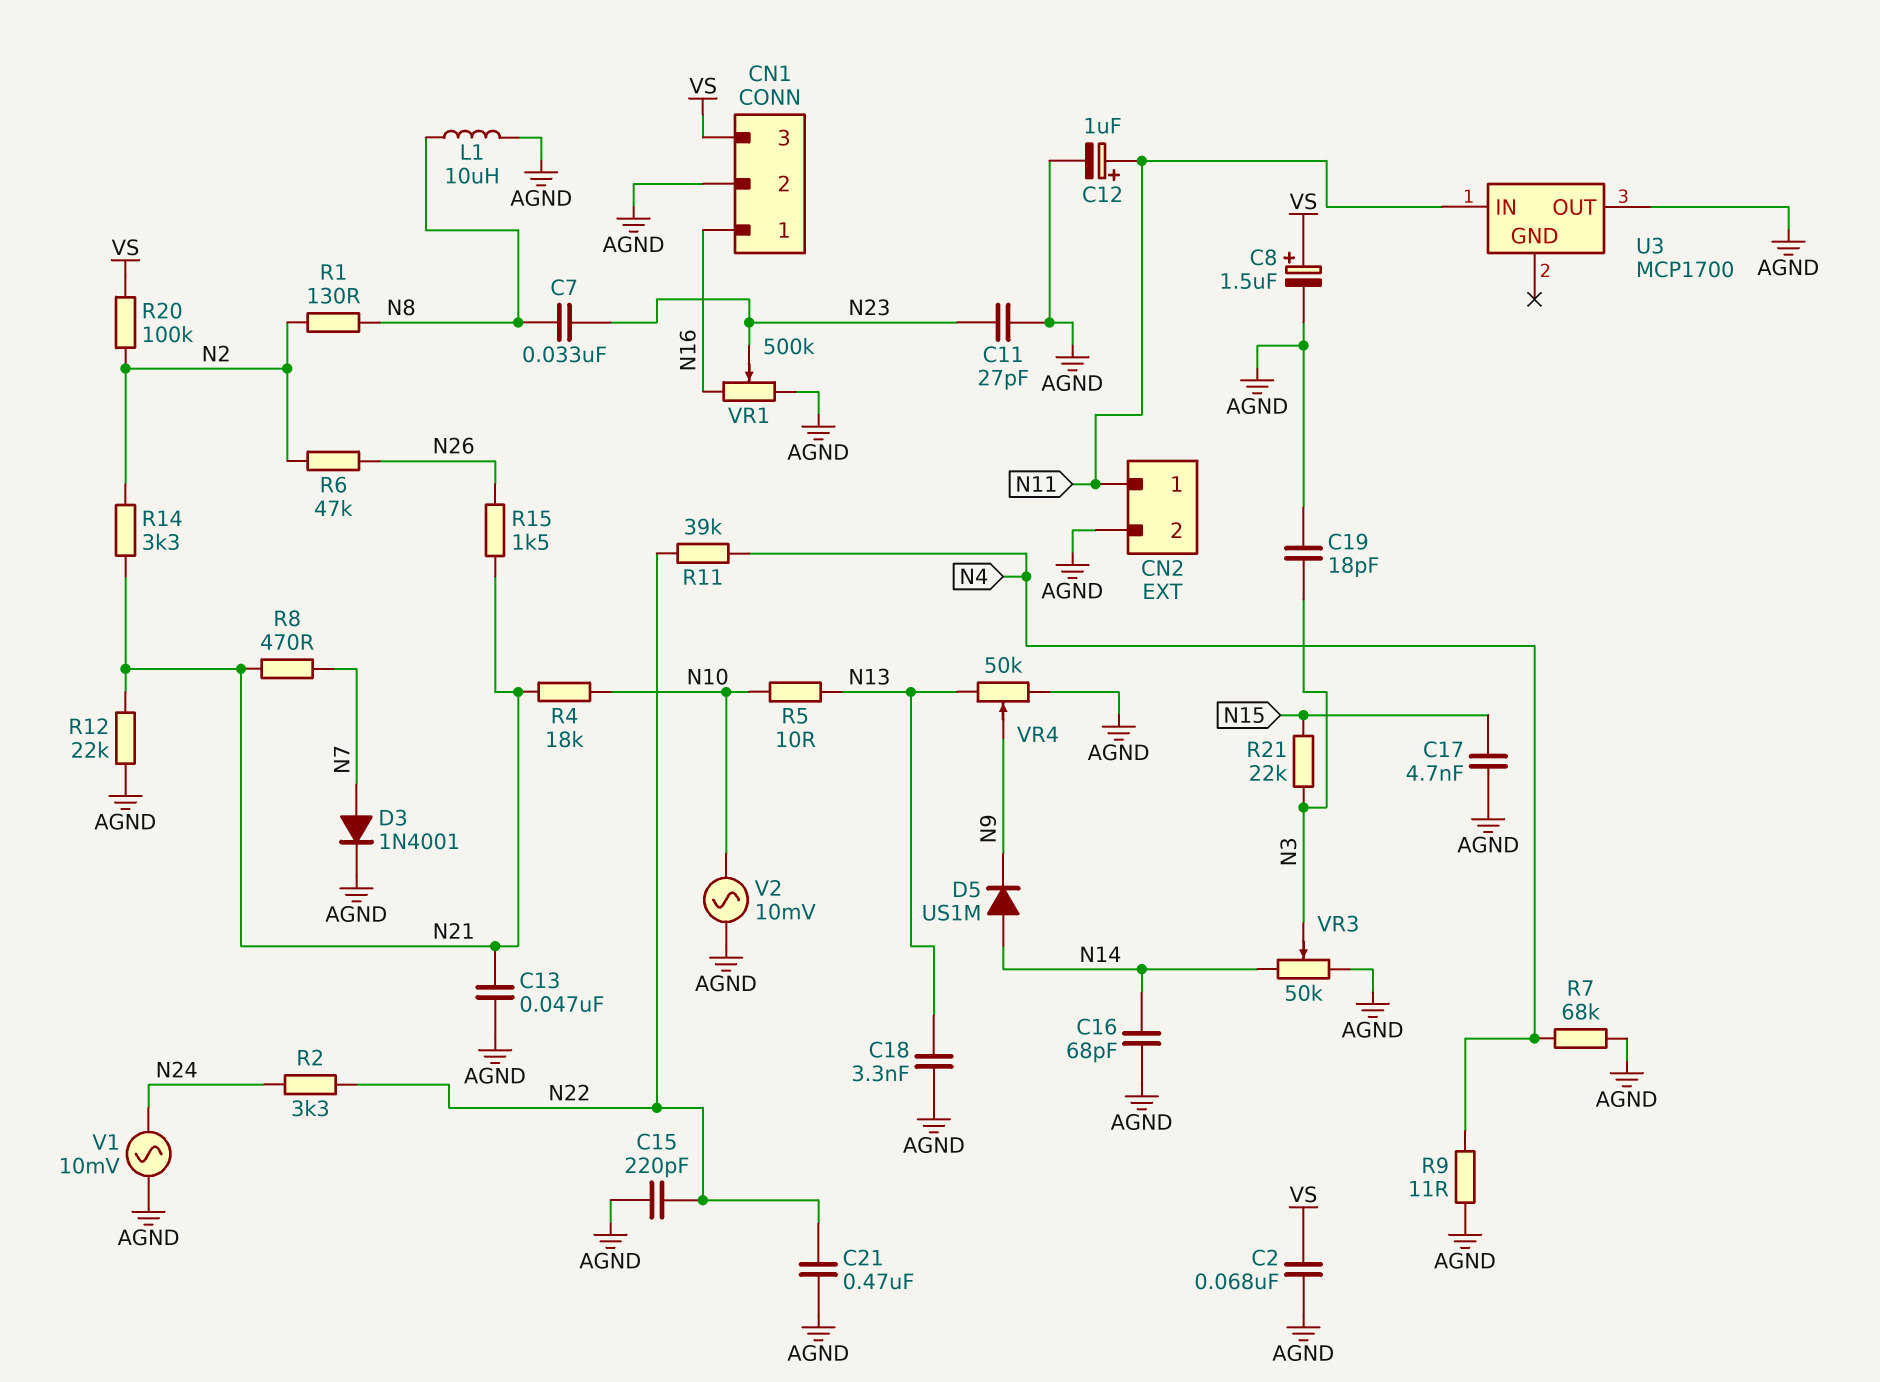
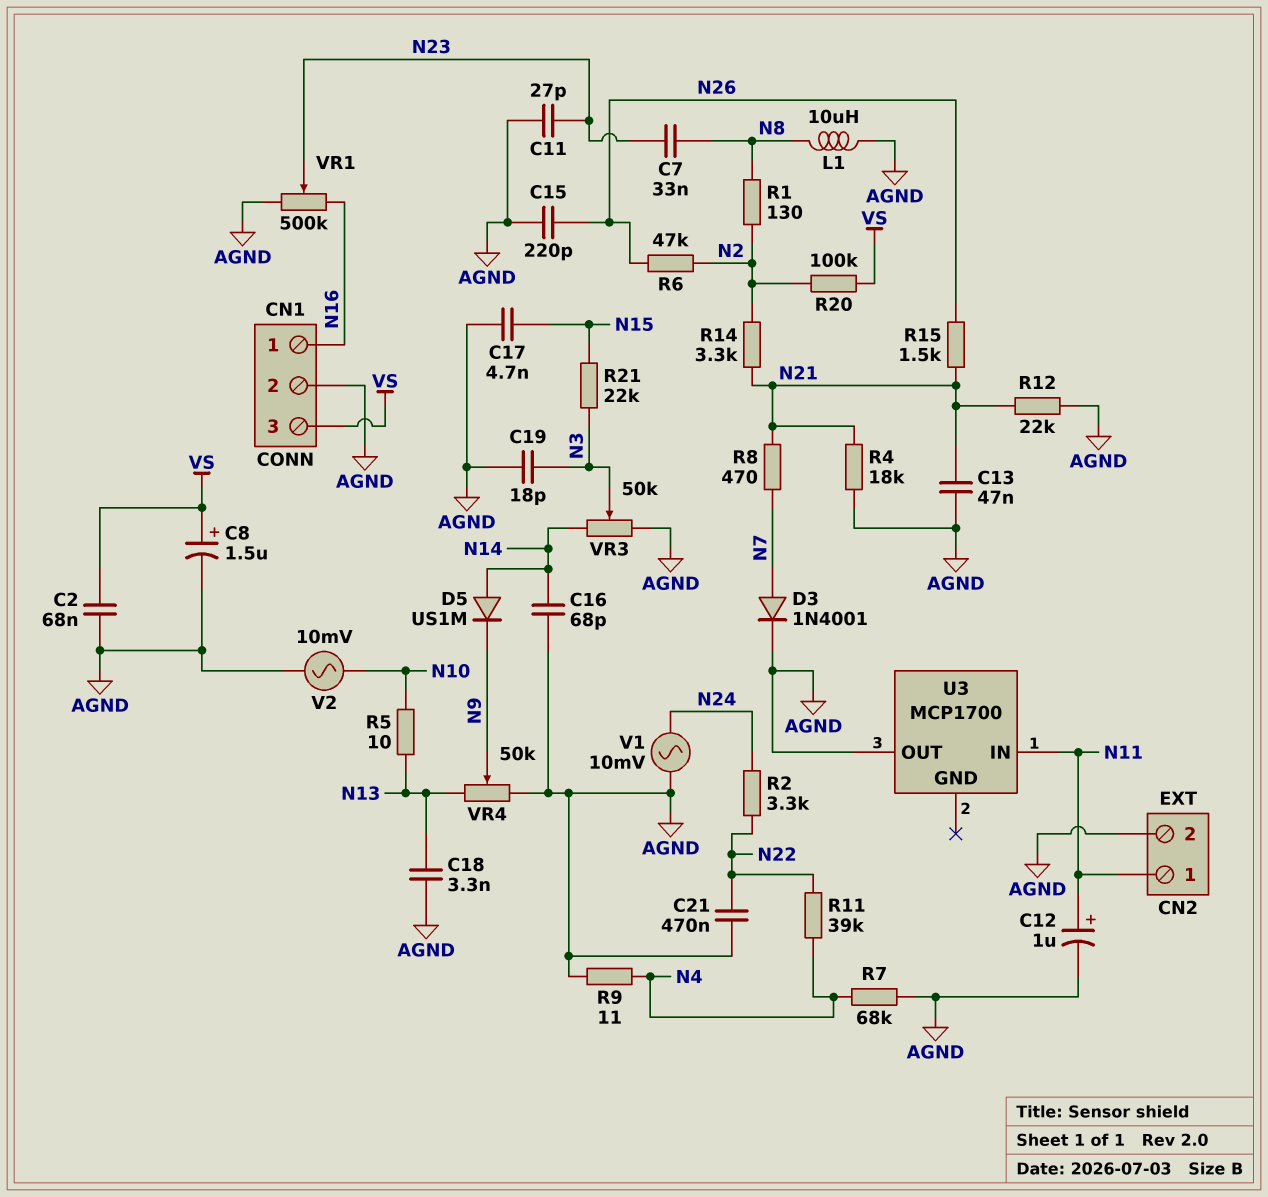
C15: 220pF (AGND, N22) -> 220pF (AGND, N26)
R4: 18k (N10, N21) -> 18k (AGND, N21)

